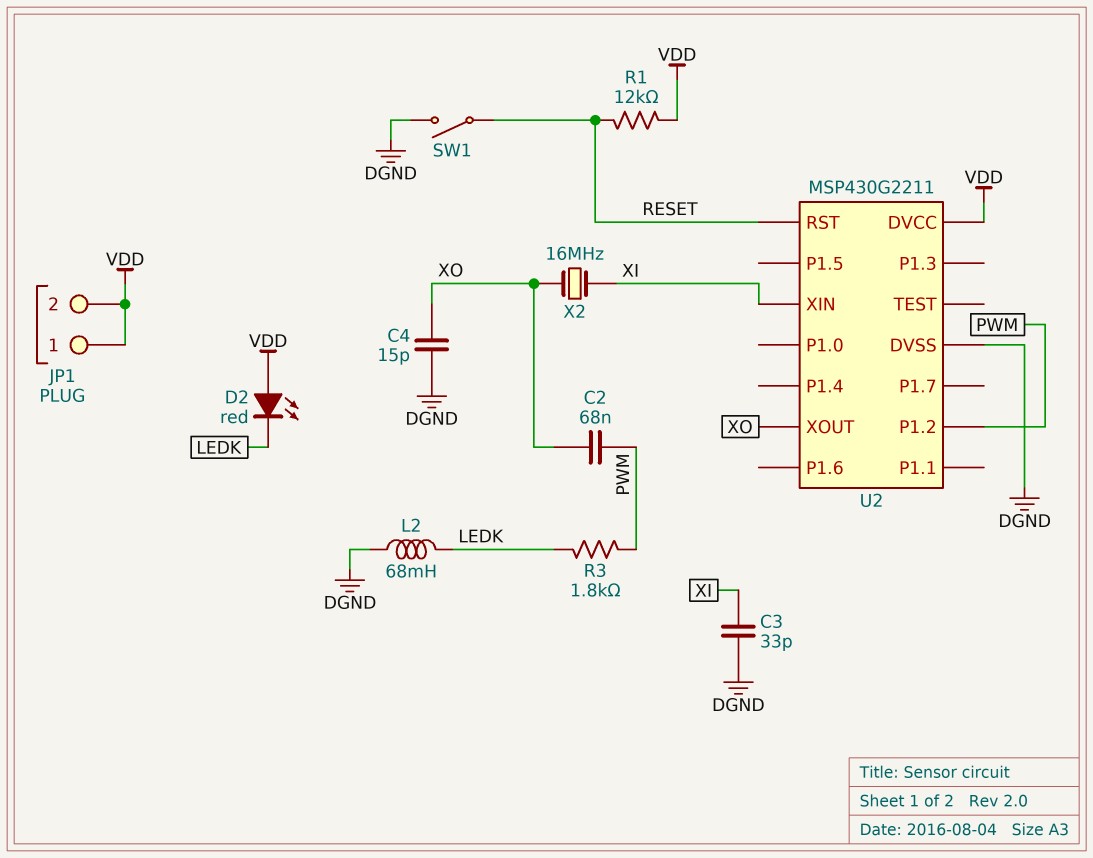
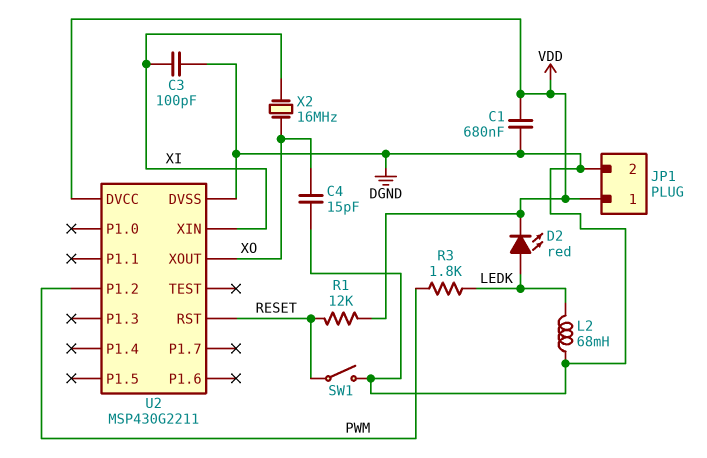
C1: none -> 680nF (DGND, VDD)
C2: 68nF (PWM, XO) -> none
C3: 33pF (DGND, XI) -> 100pF (DGND, XI)
D2: LED red (A VDD, K LEDK) -> LED red (A LEDK, K VDD)
JP1 pin 2: VDD -> DGND

